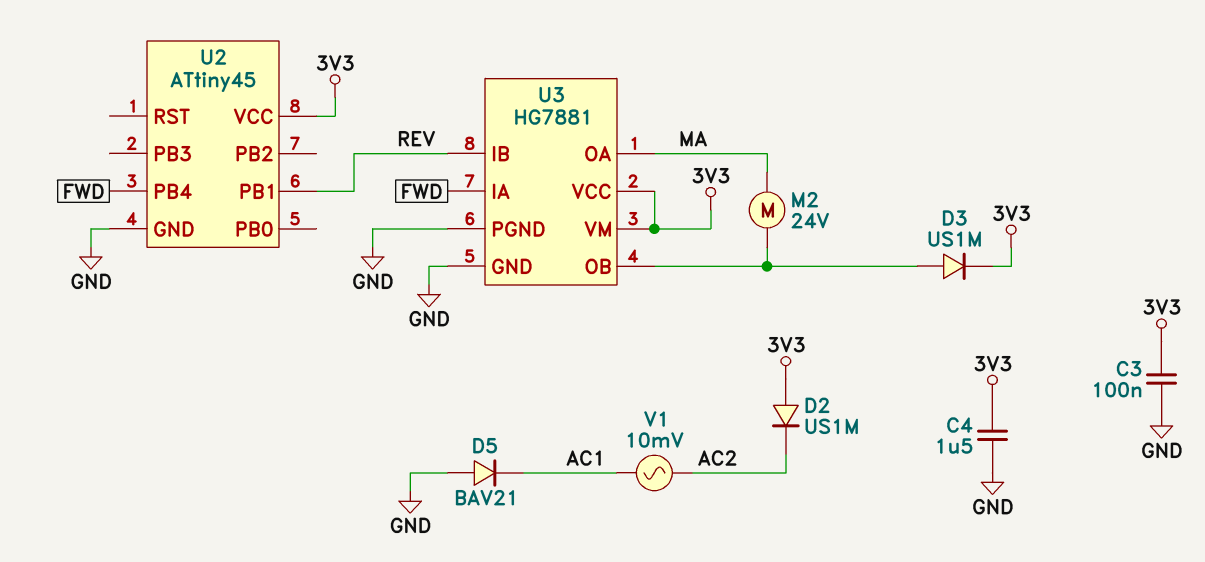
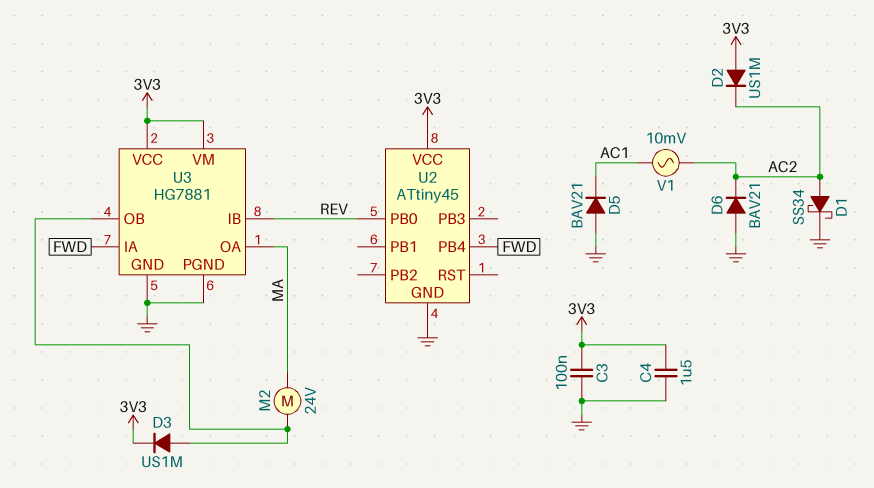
D1: none -> schottky SS34 (A AC2, K GND)
D6: none -> diode BAV21 (A GND, K AC2)
U2 pin PB0: none -> REV
U2 pin PB1: REV -> none

